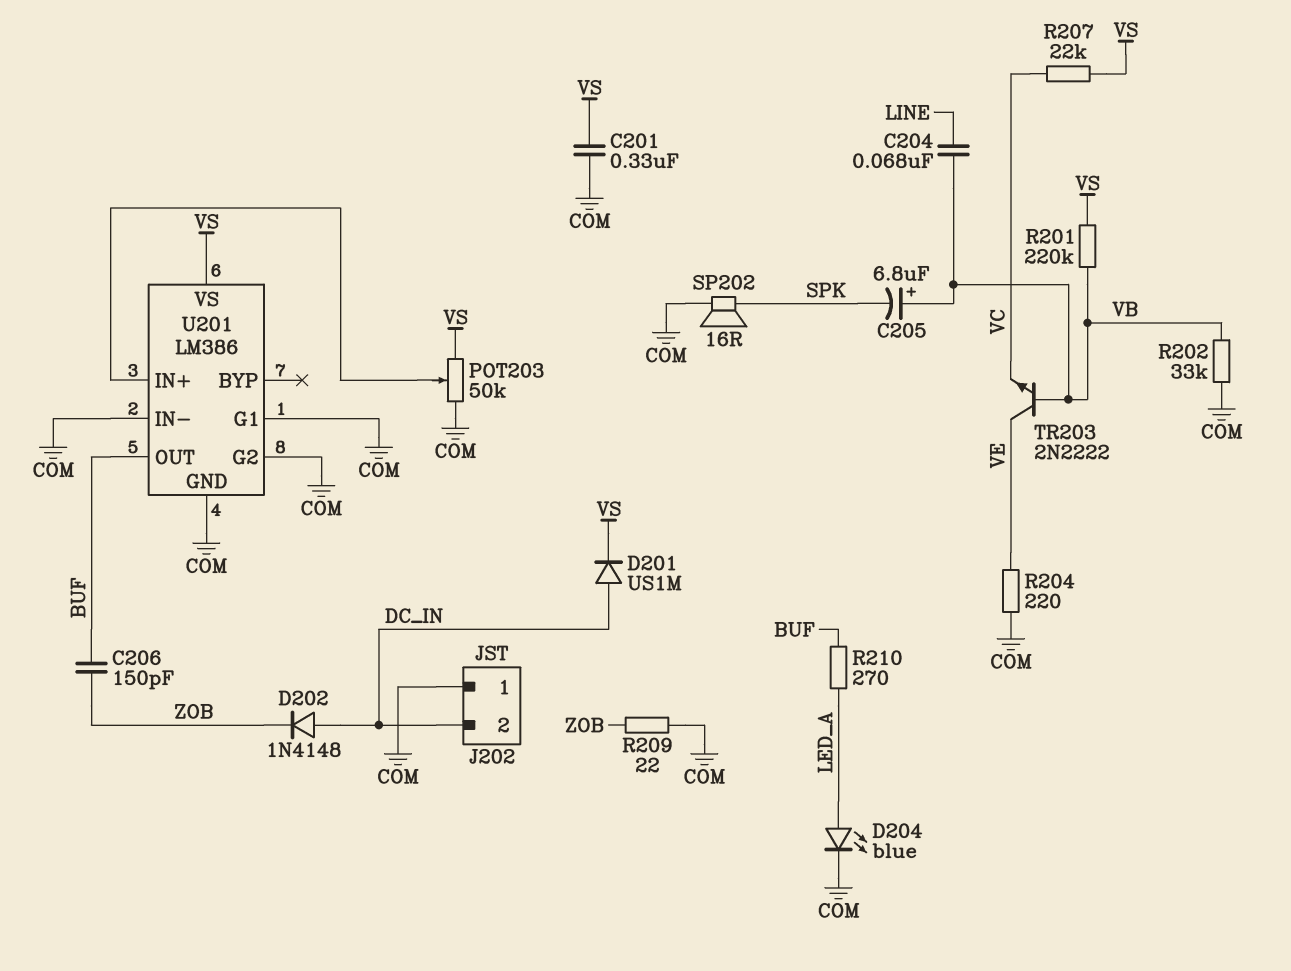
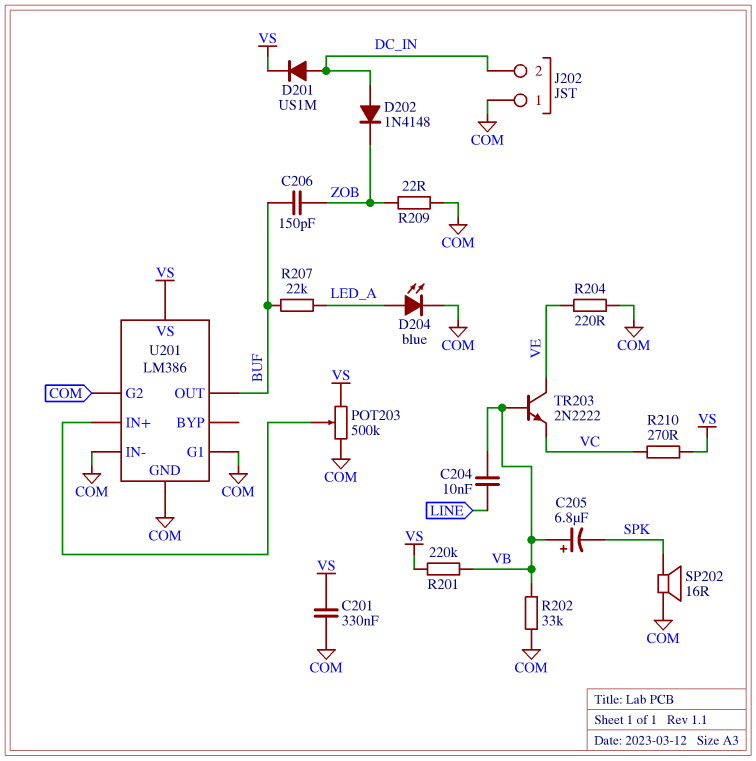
C204: 68nF (LINE, VB) -> 10nF (LINE, VB)
POT203: 50k (COM, VS, wiper U201/IN+) -> 500k (COM, VS, wiper U201/IN+)
R207: 22k (VC, VS) -> 22k (BUF, LED_A)
R210: 270 (BUF, LED_A) -> 270 (VC, VS)

